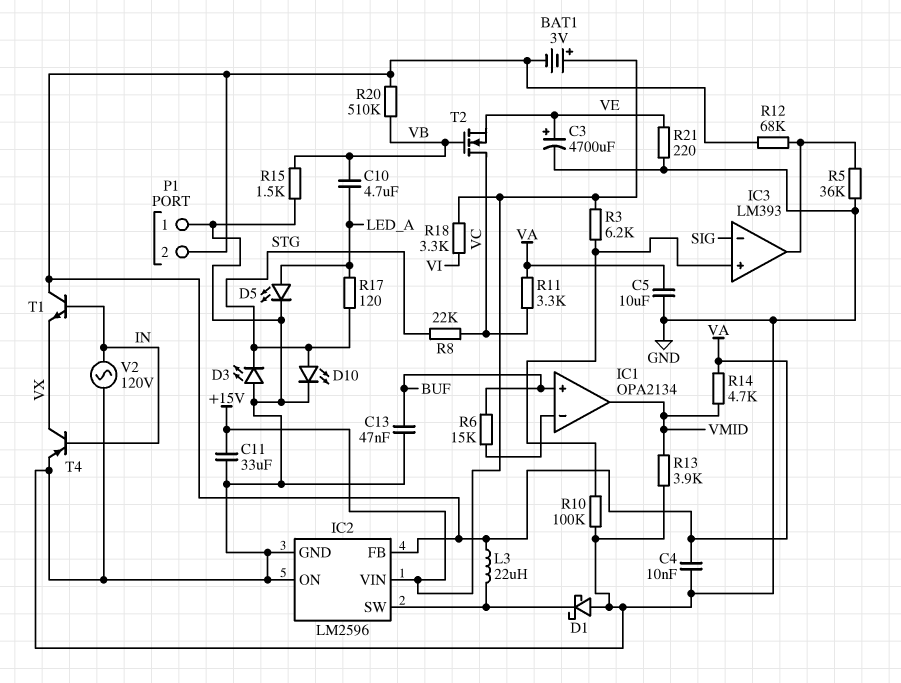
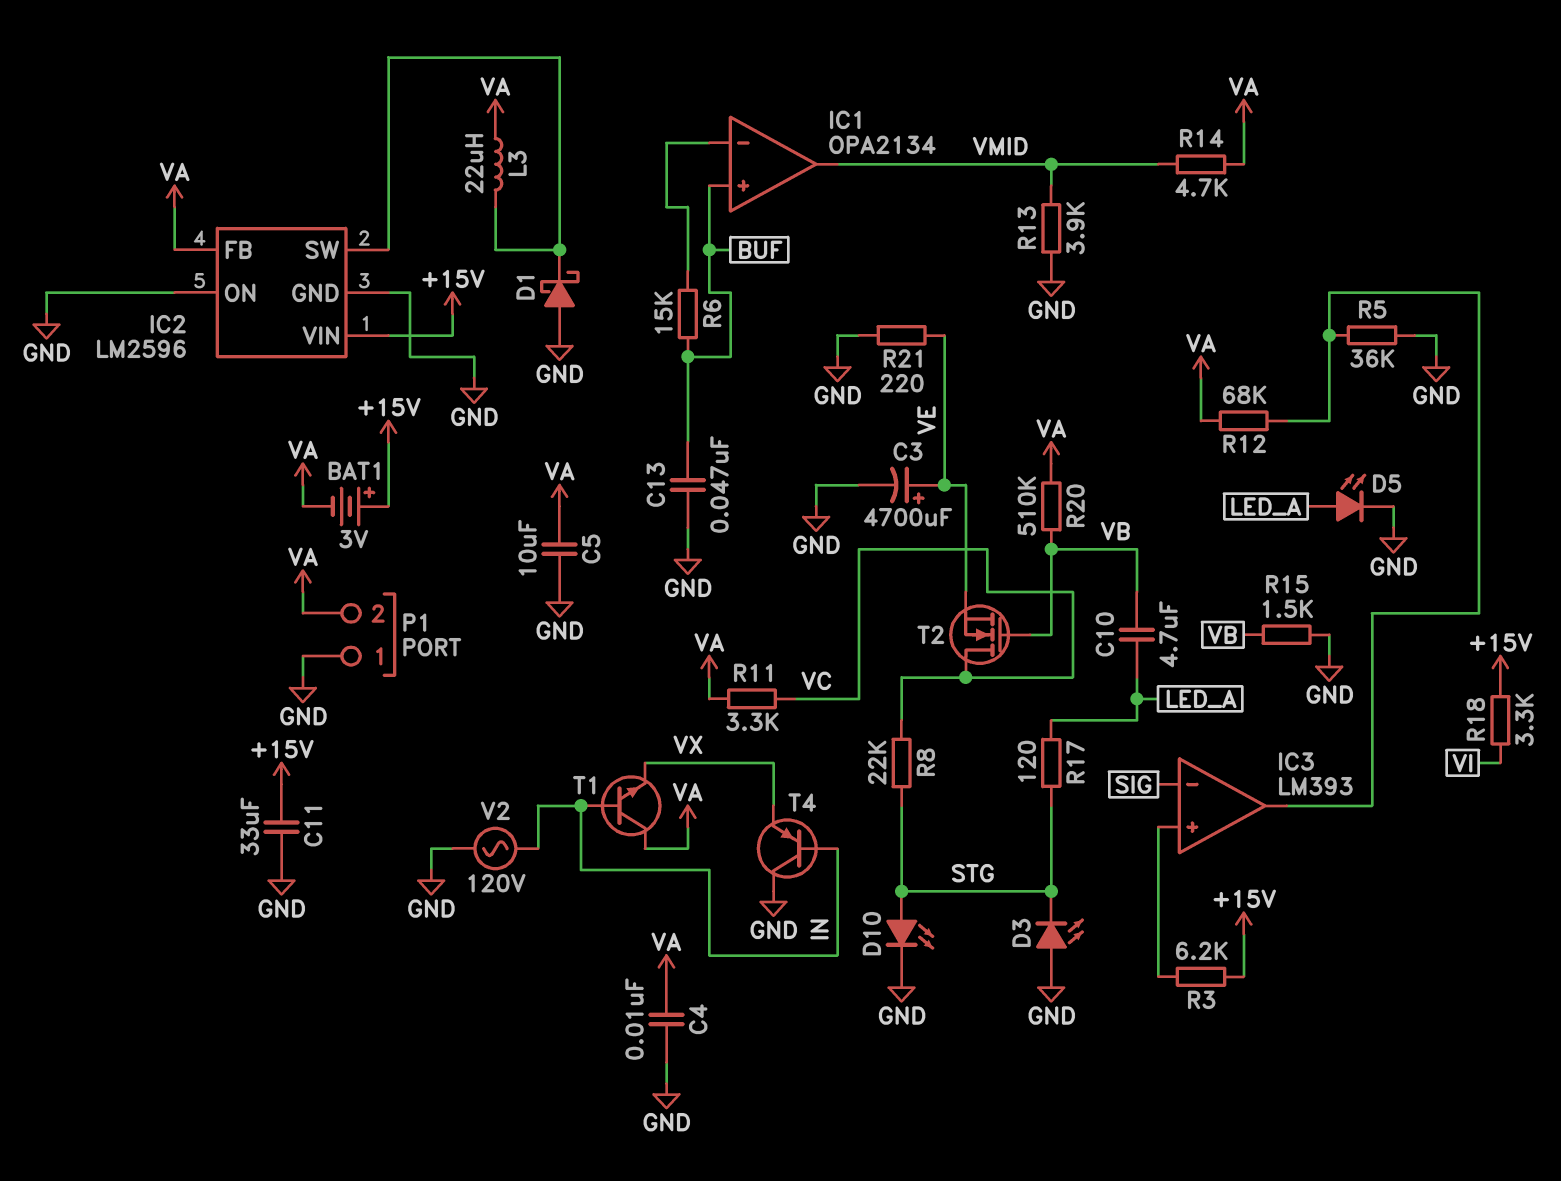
R10: 100k (GND, IC3/in+) -> none
T4: PNP (B IN, C VX, E GND) -> PNP (B IN, C GND, E VX)

